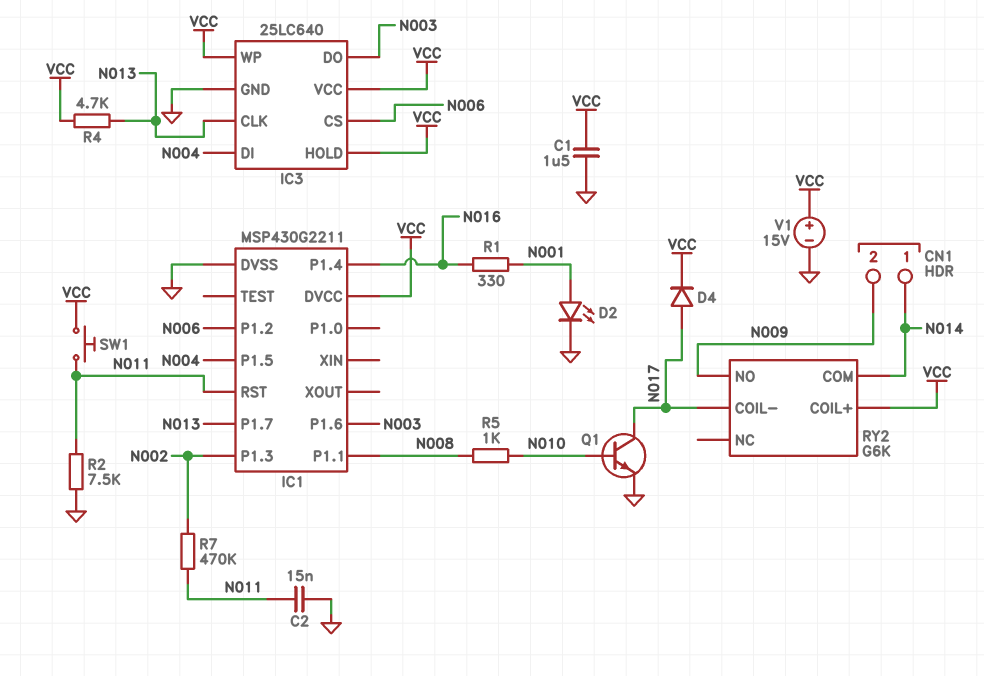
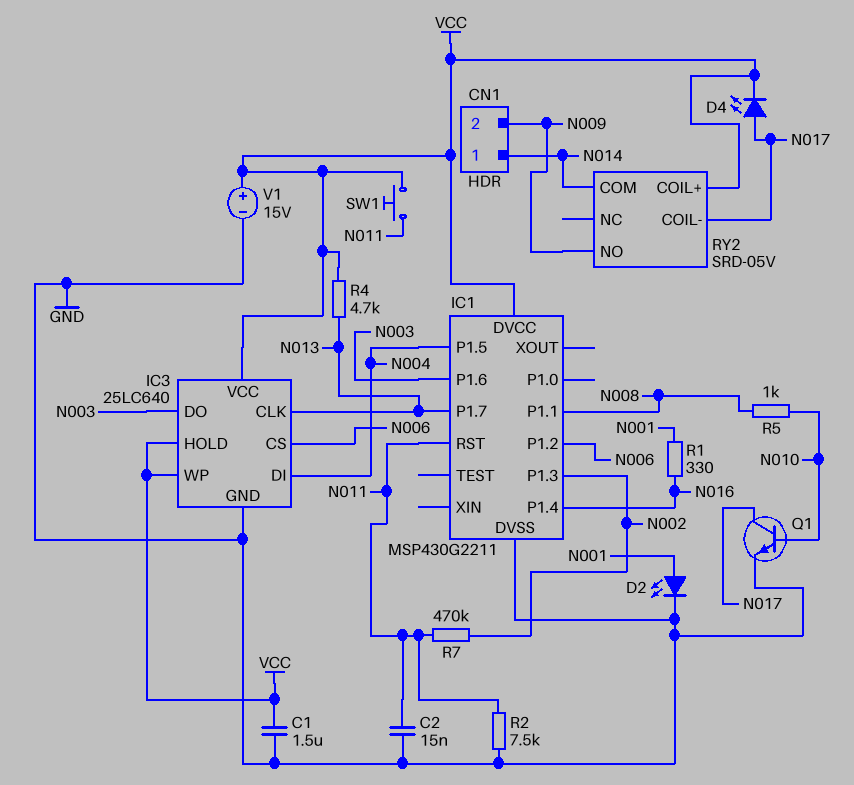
D4: diode (A N017, K VCC) -> LED (A N017, K VCC)
RY2: G6K -> SRD-05V

